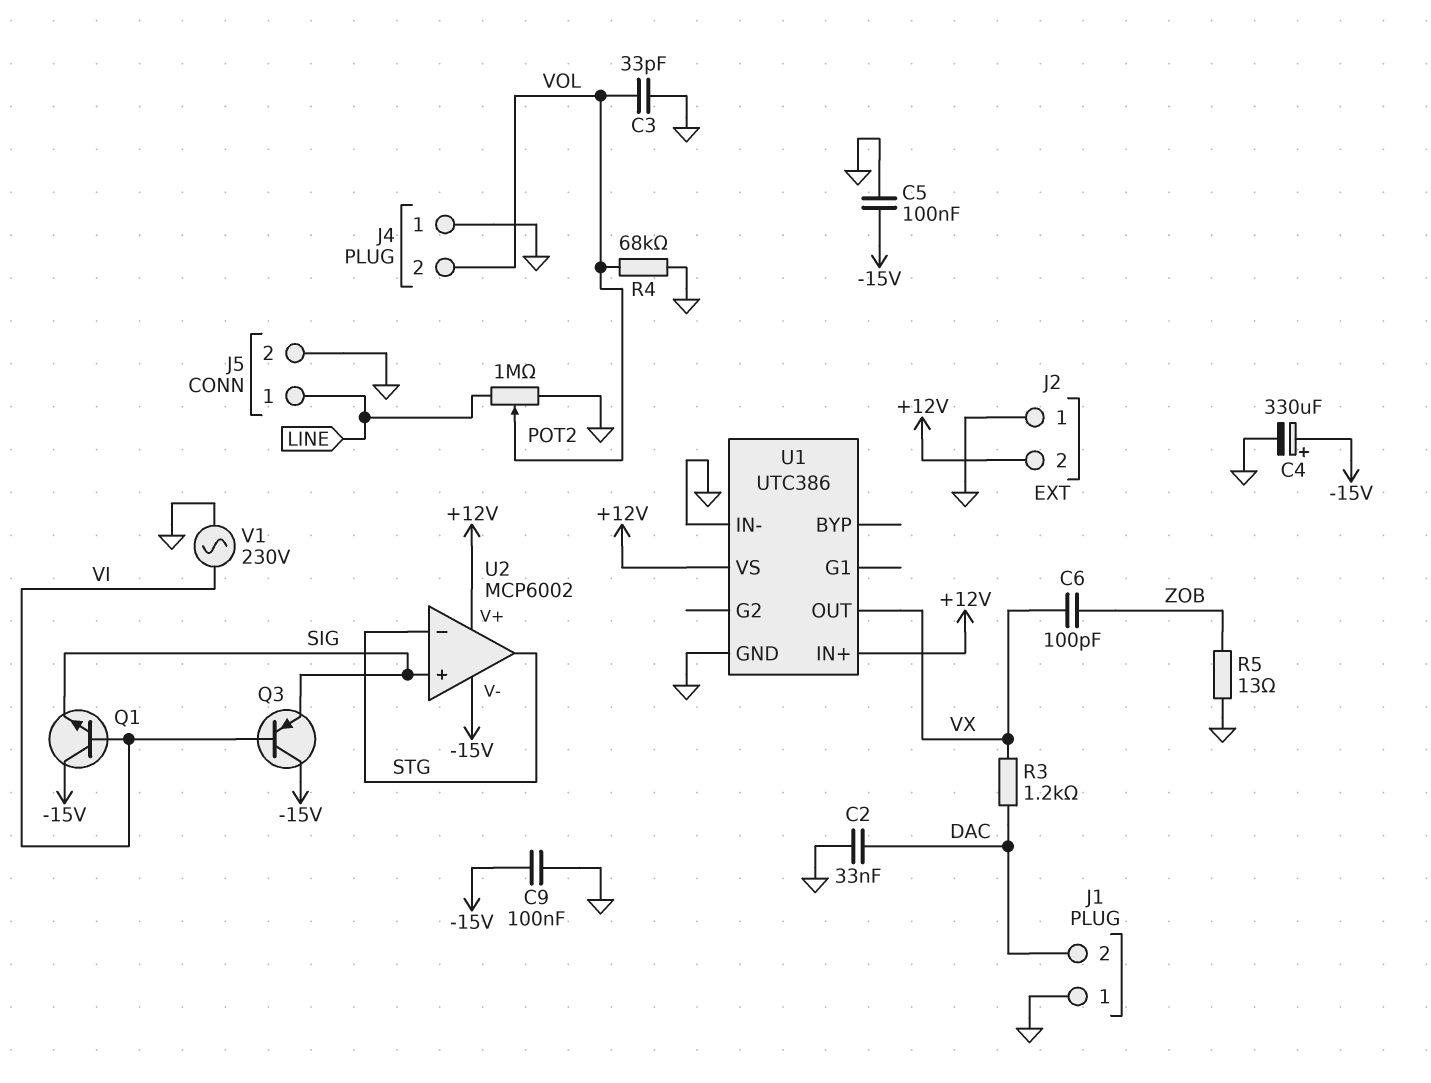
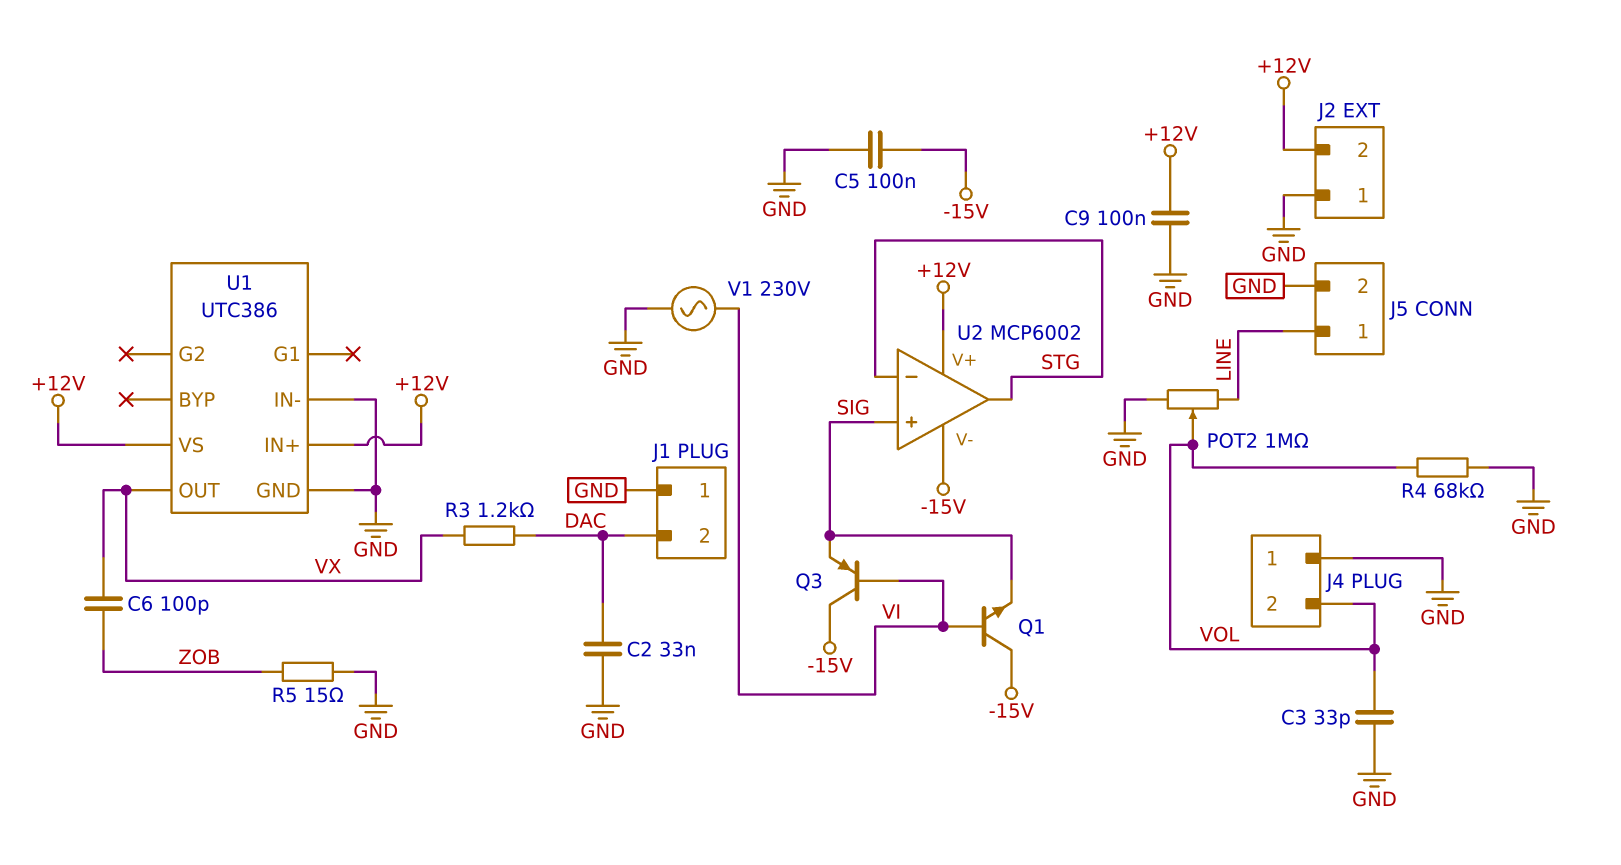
C4: 330uF (plus -15V, minus GND) -> none
C9: 100nF (-15V, GND) -> 100nF (+12V, GND)
R5: 13 (GND, ZOB) -> 15 (GND, ZOB)

